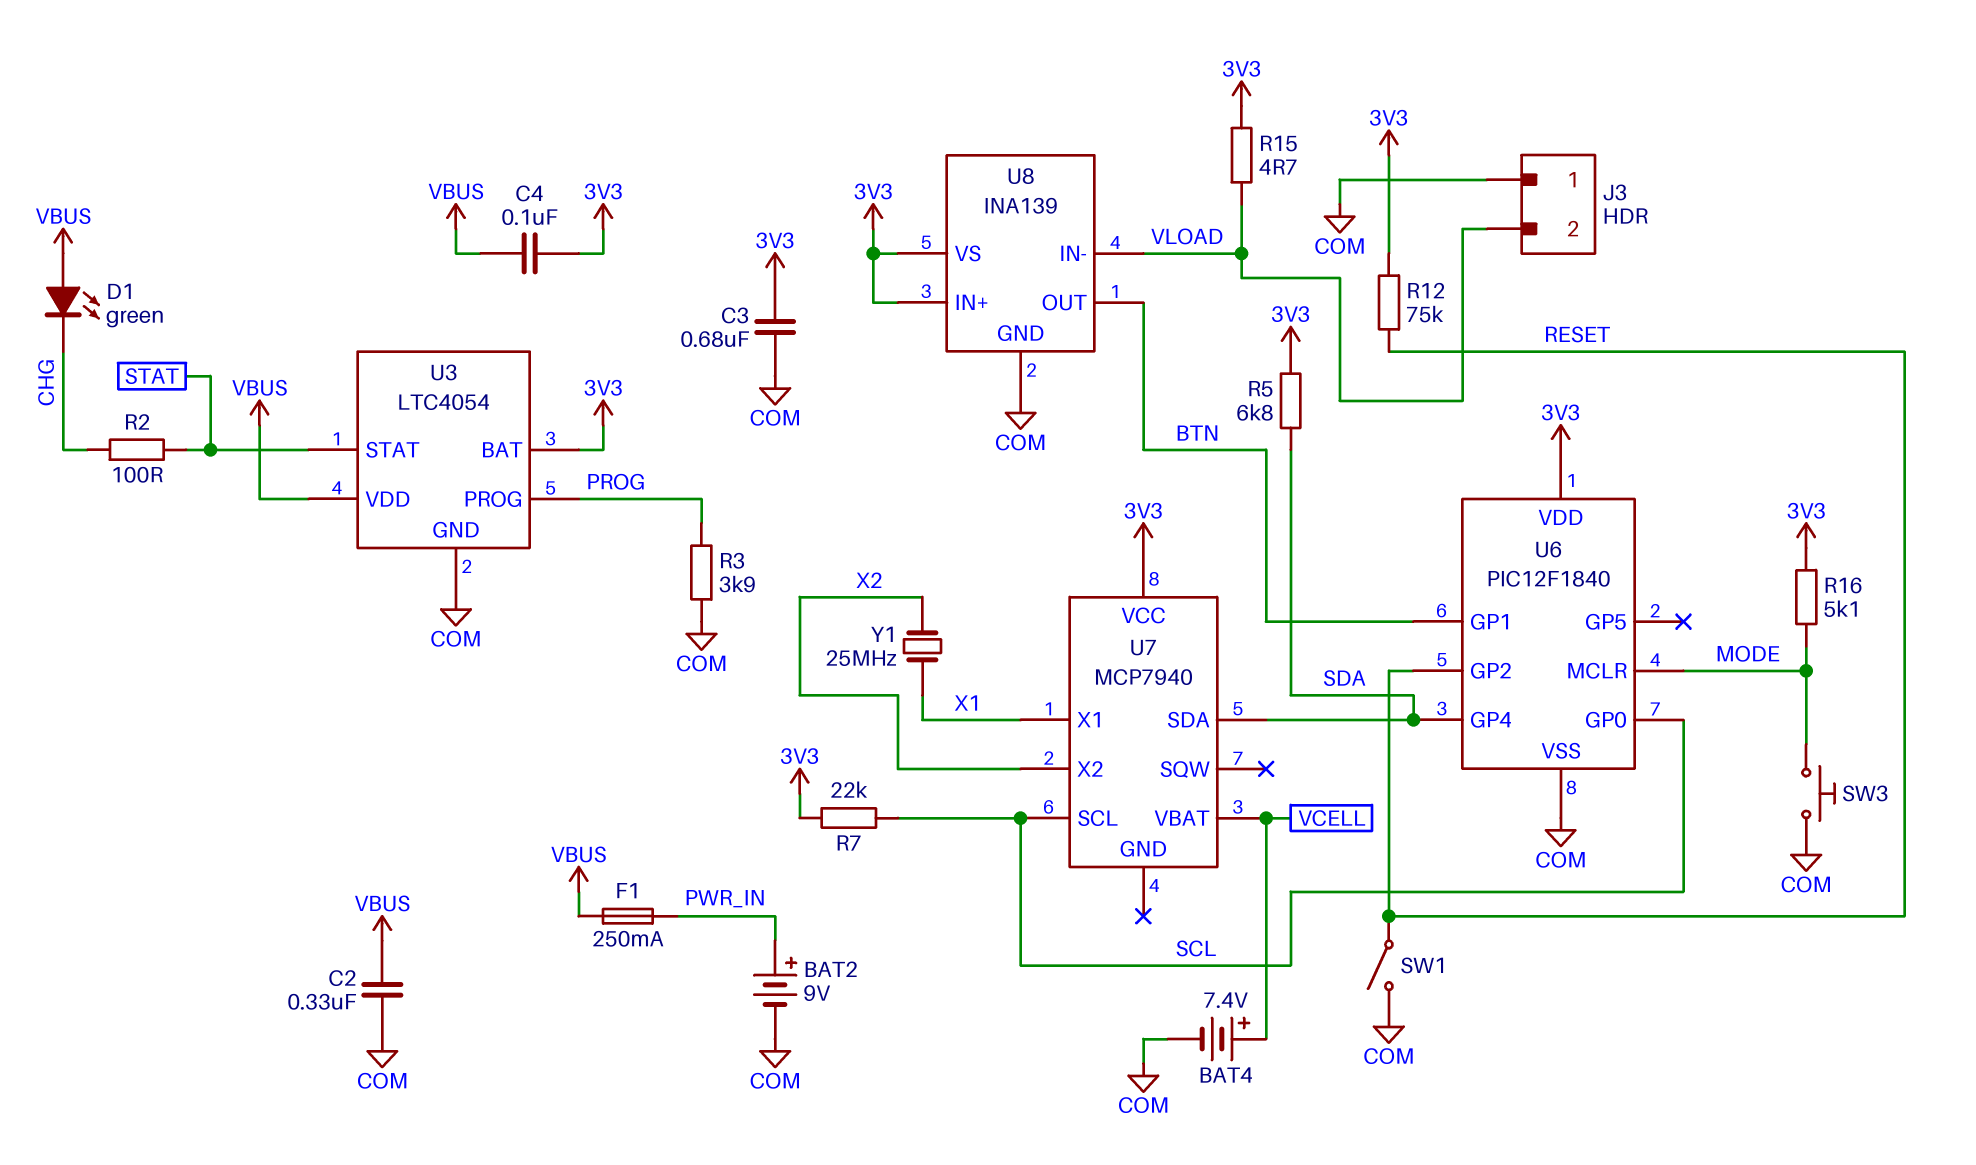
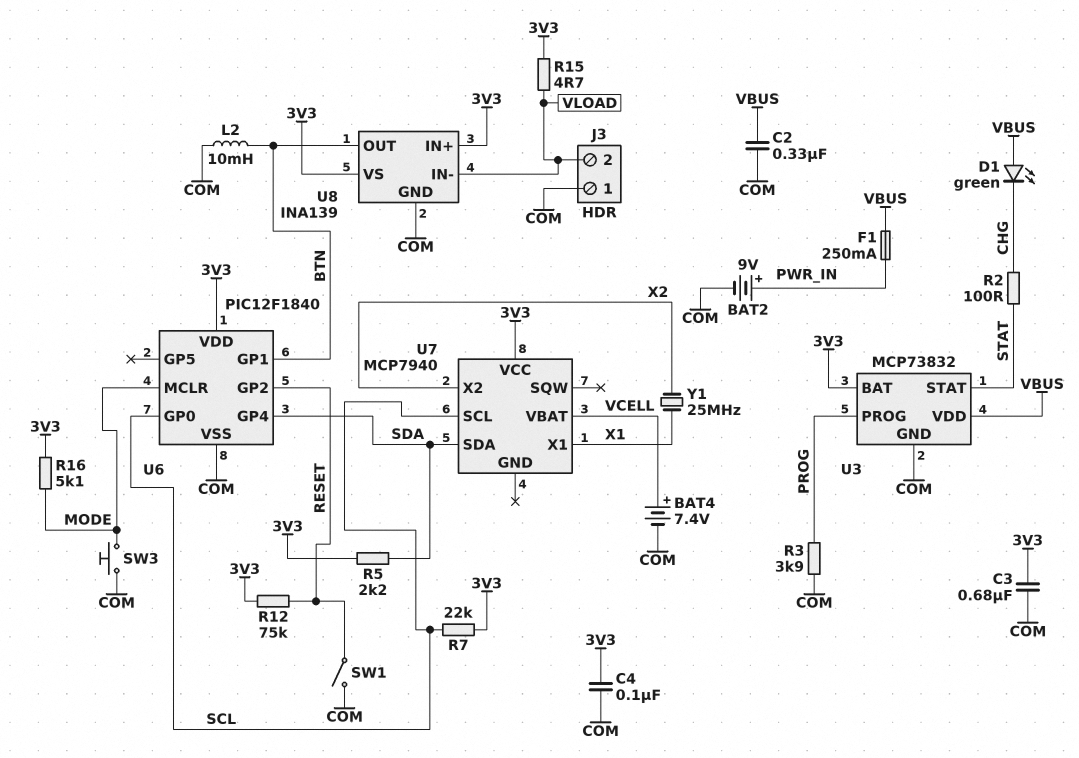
C4: 100nF (3V3, VBUS) -> 100nF (3V3, COM)
L2: none -> 10mH (BTN, COM)
R5: 6.8k (3V3, SDA) -> 2.2k (3V3, SDA)
U3: LTC4054 -> MCP73832

